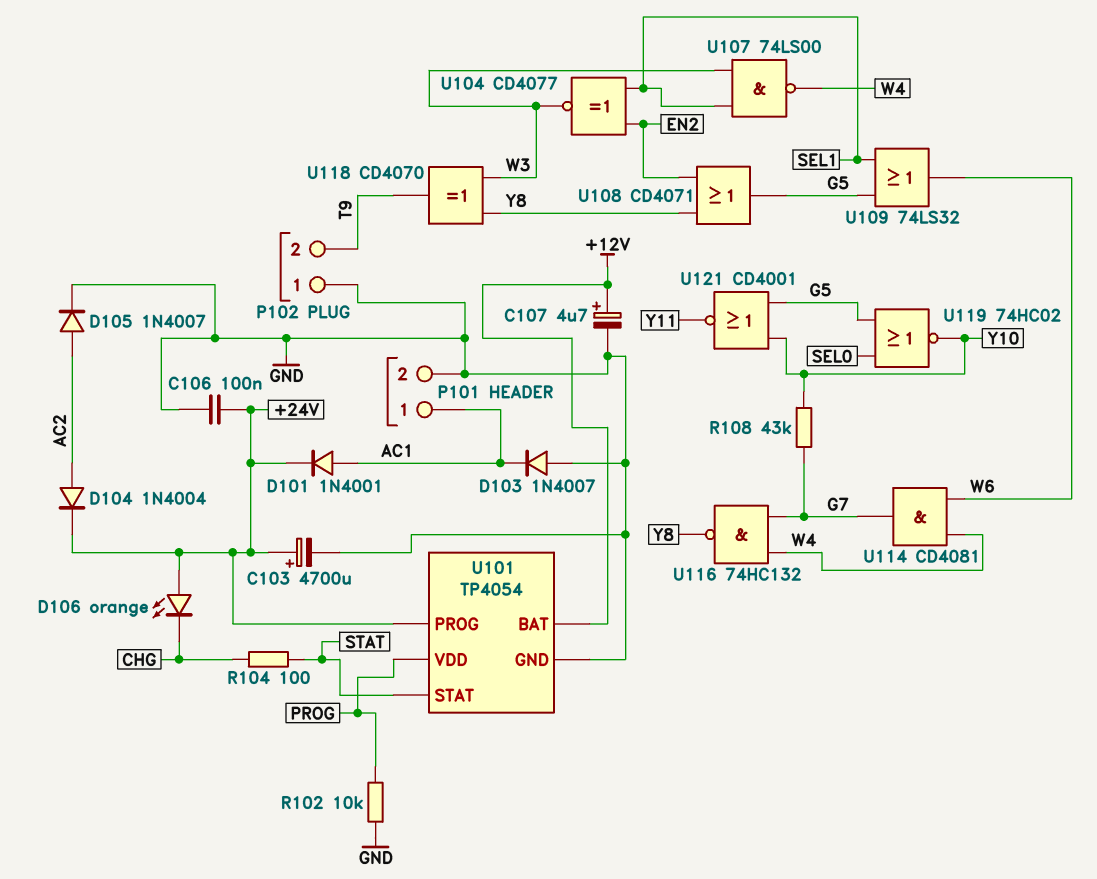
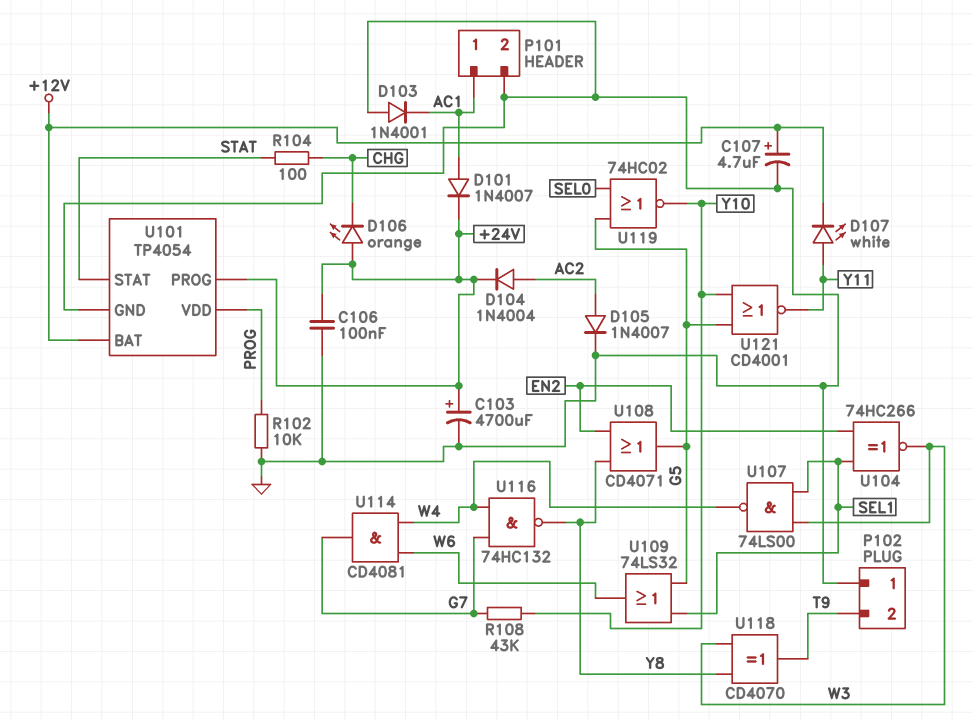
D101: diode 1N4001 (A AC1, K +24V) -> diode 1N4007 (A AC1, K +24V)
D103: diode 1N4007 (A GND, K AC1) -> diode 1N4001 (A GND, K AC1)
D107: none -> LED white (A Y11, K +12V)
U104: XNOR CD4077 (in EN2, in SEL1, out W3) -> XNOR 74HC266 (in EN2, in SEL1, out W3)

